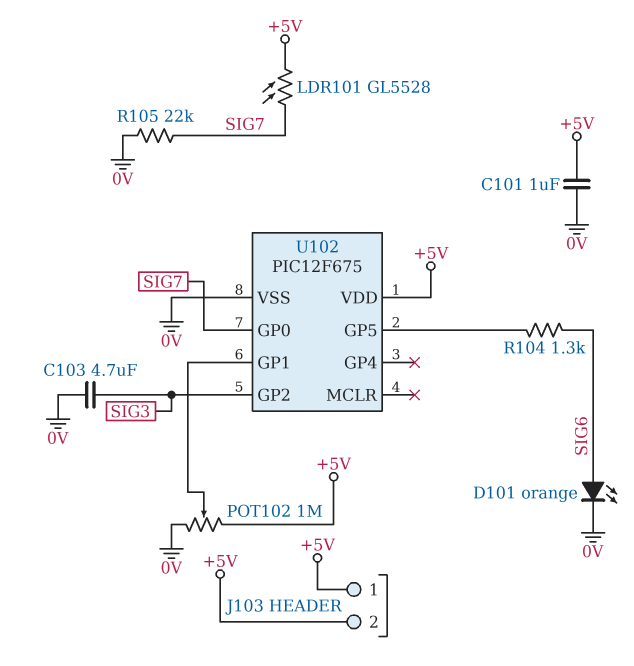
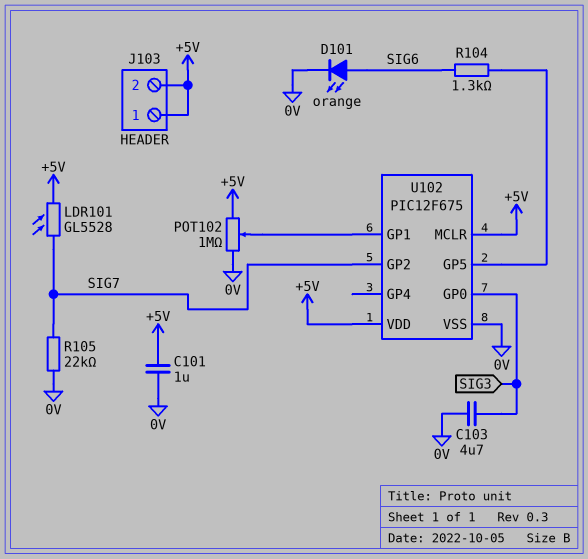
U102 pin GP0: SIG7 -> SIG3
U102 pin GP2: SIG3 -> SIG7
U102 pin MCLR: none -> +5V

